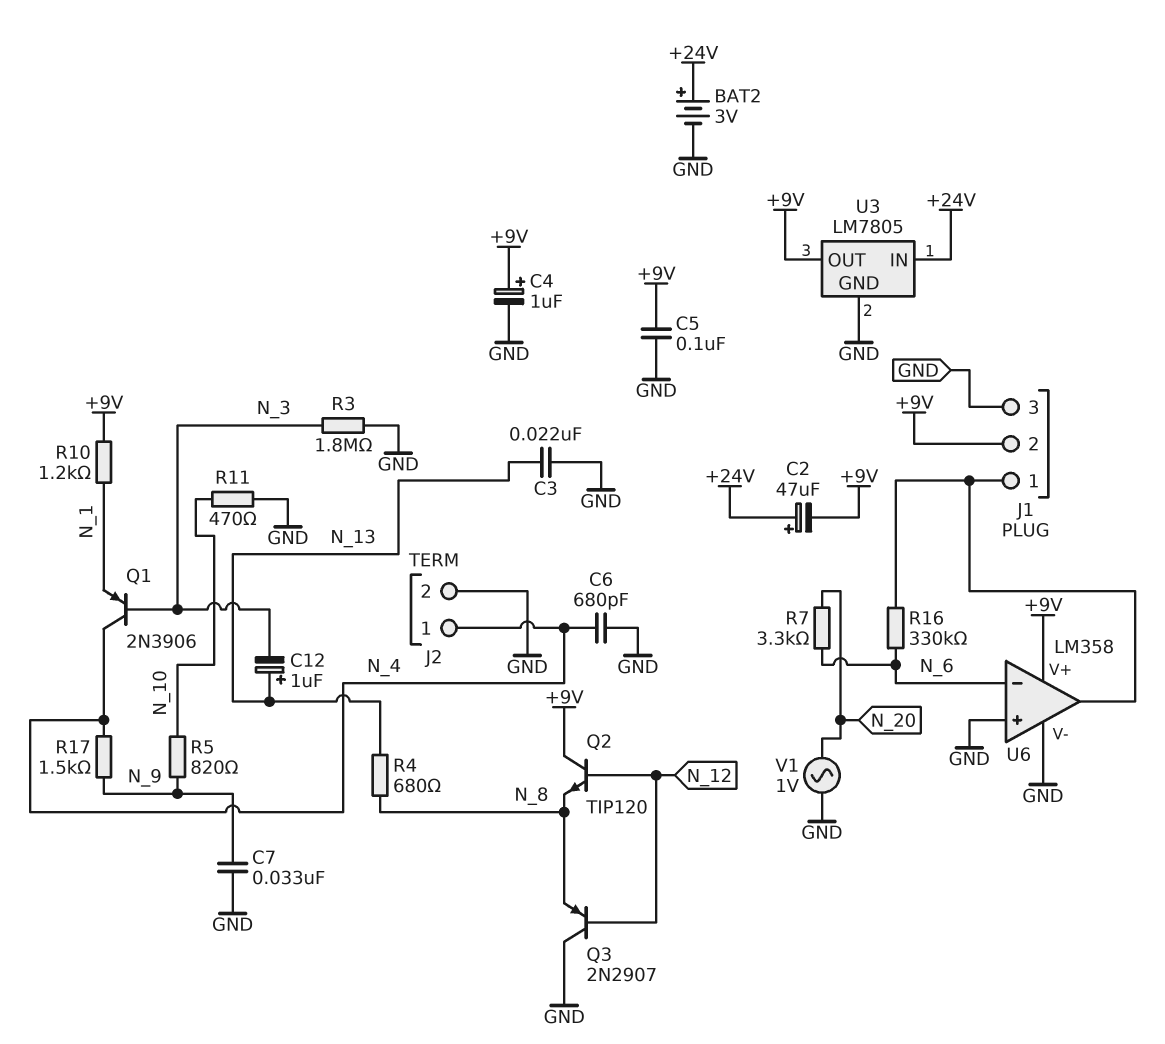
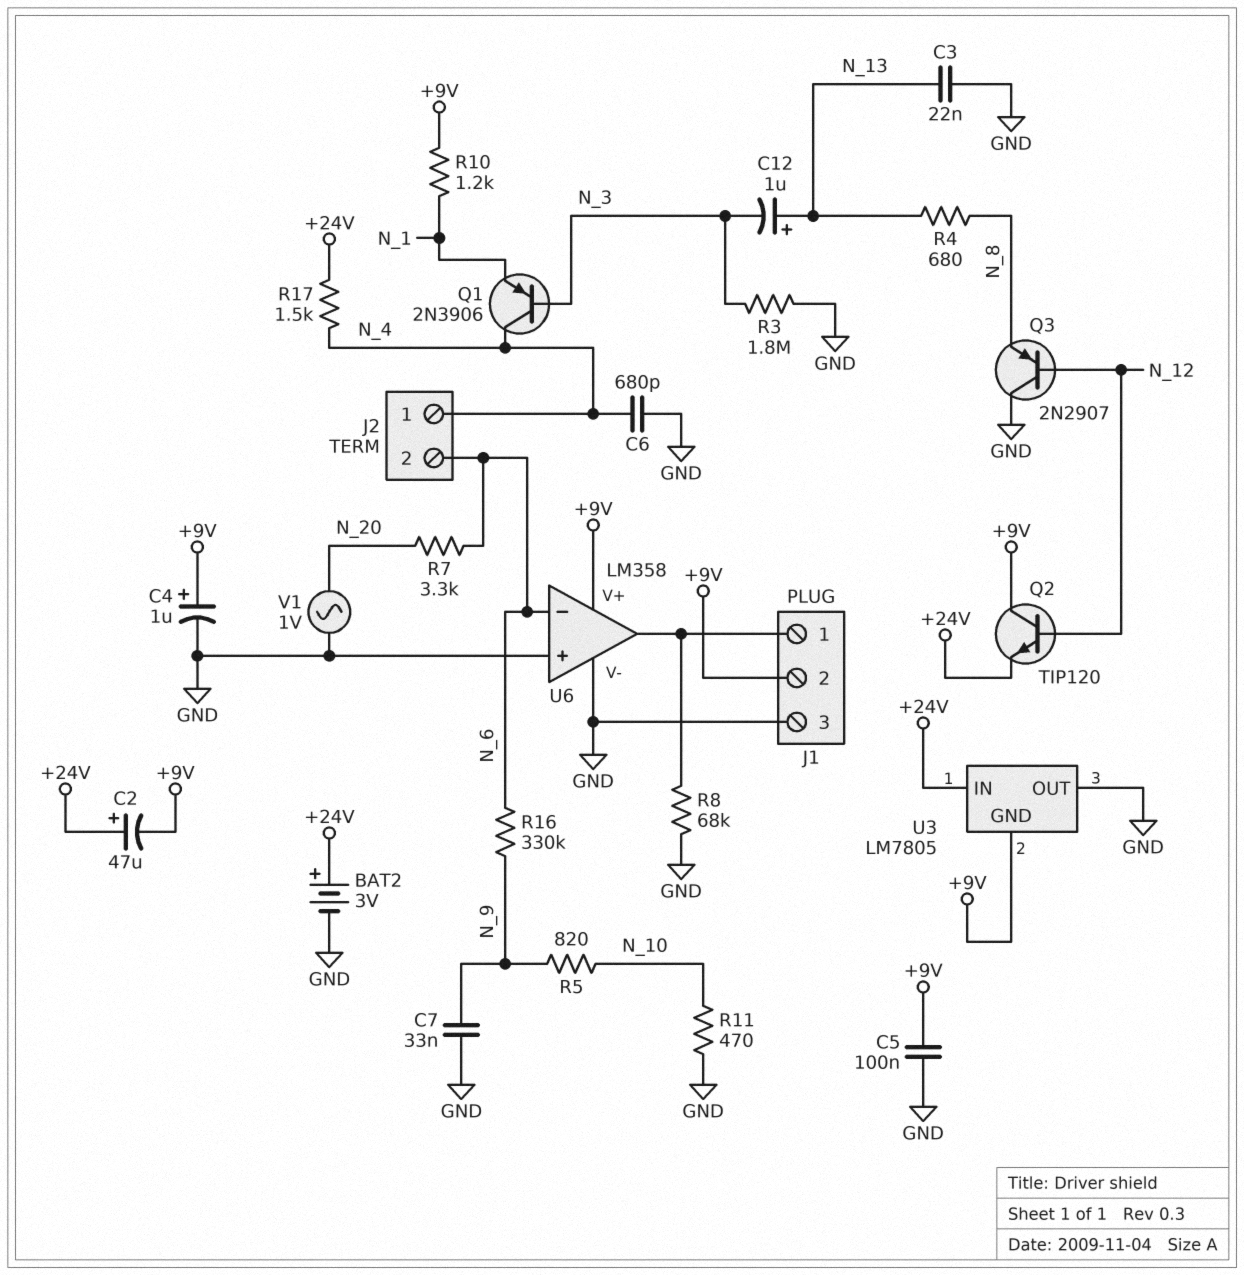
J2 pin 2: GND -> N_6
Q2: NPN TIP120 (B N_12, C +9V, E N_8) -> NPN TIP120 (B N_12, C +9V, E +24V)
R8: none -> 68k (GND, J1/1)
R16: 330k (J1/1, N_6) -> 330k (N_6, N_9)
R17: 1.5k (N_4, N_9) -> 1.5k (+24V, N_4)
U3 pin GND: GND -> +9V
U3 pin OUT: +9V -> GND

